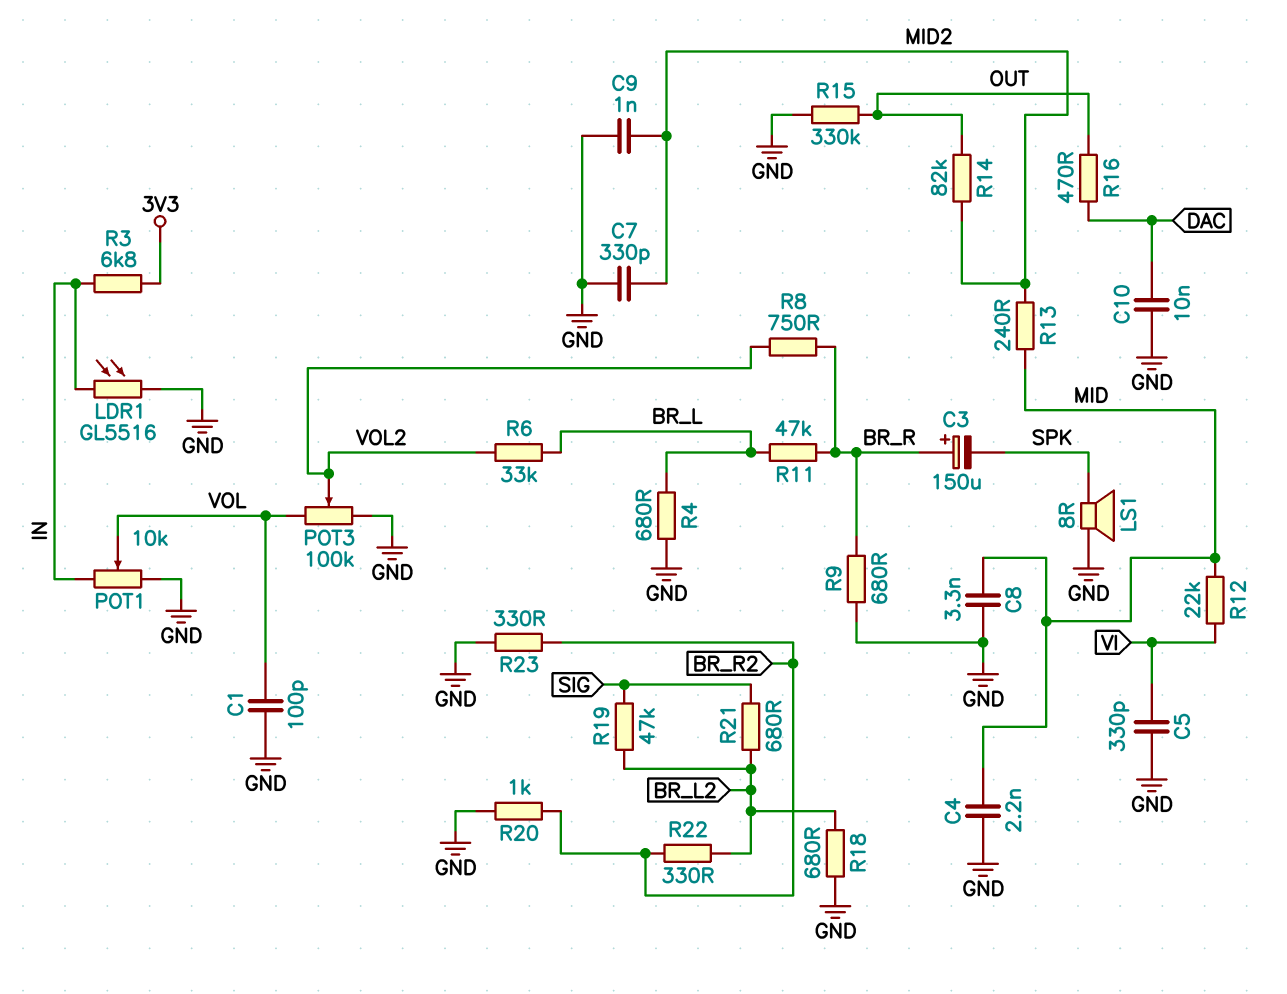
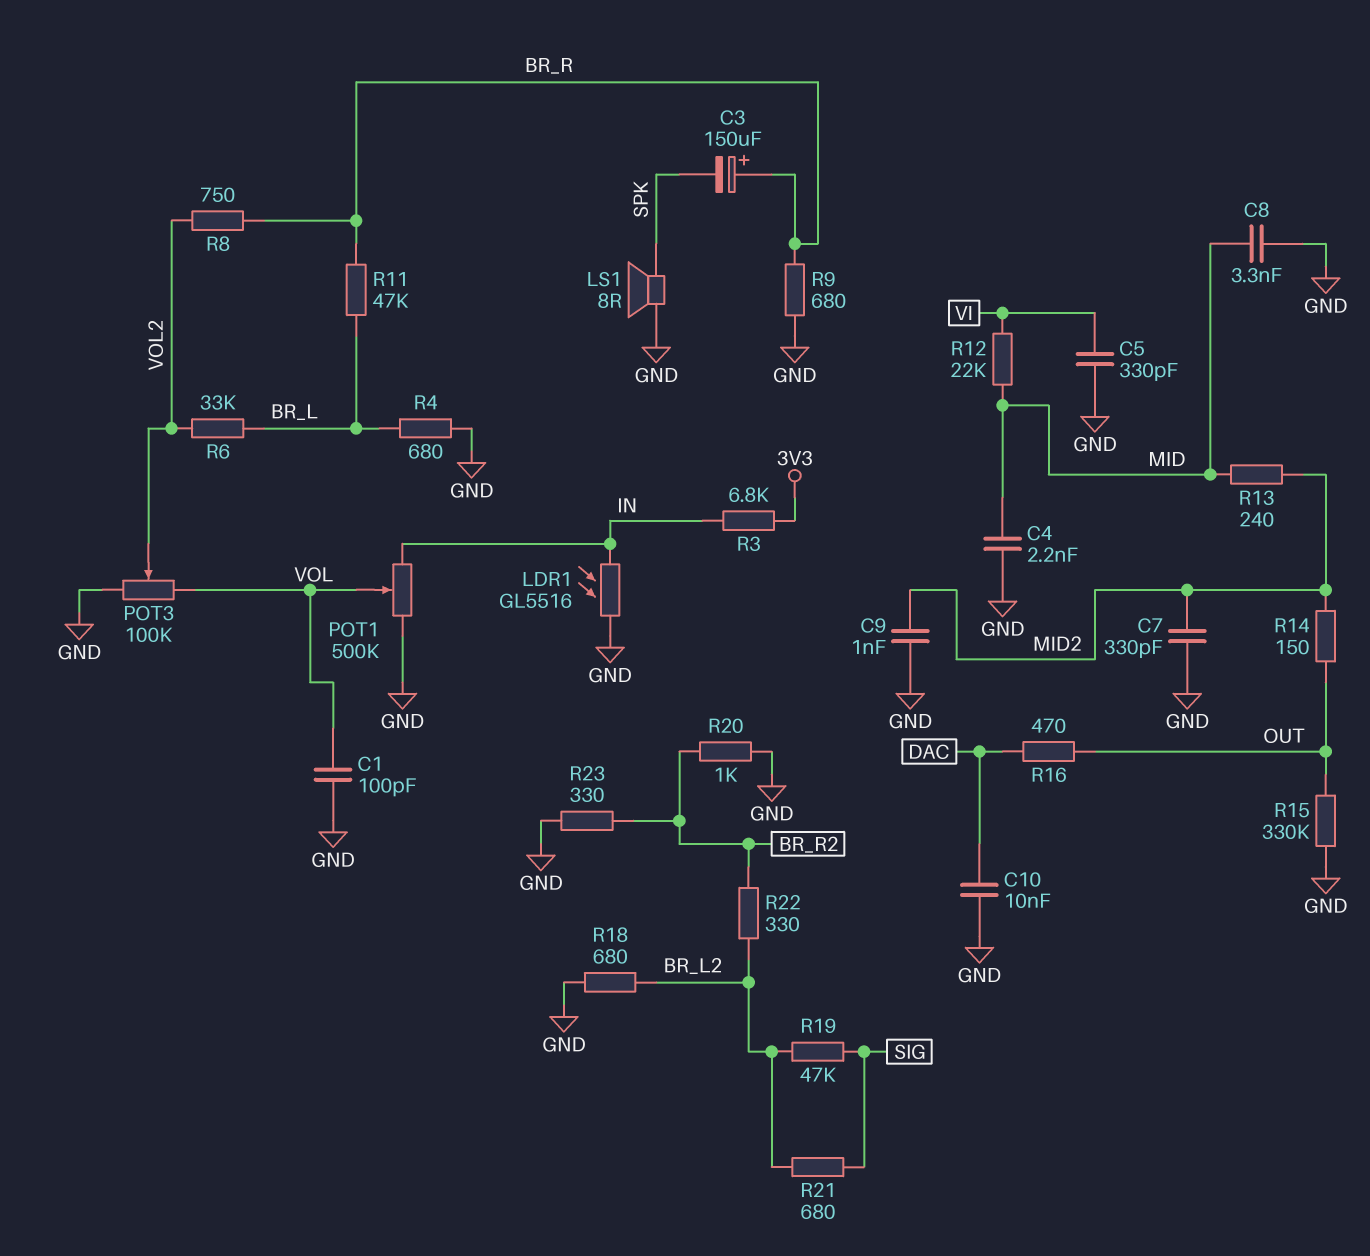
POT1: 10k (GND, IN, wiper VOL) -> 500k (GND, IN, wiper VOL)
R14: 82k (MID2, OUT) -> 150 (MID2, OUT)

